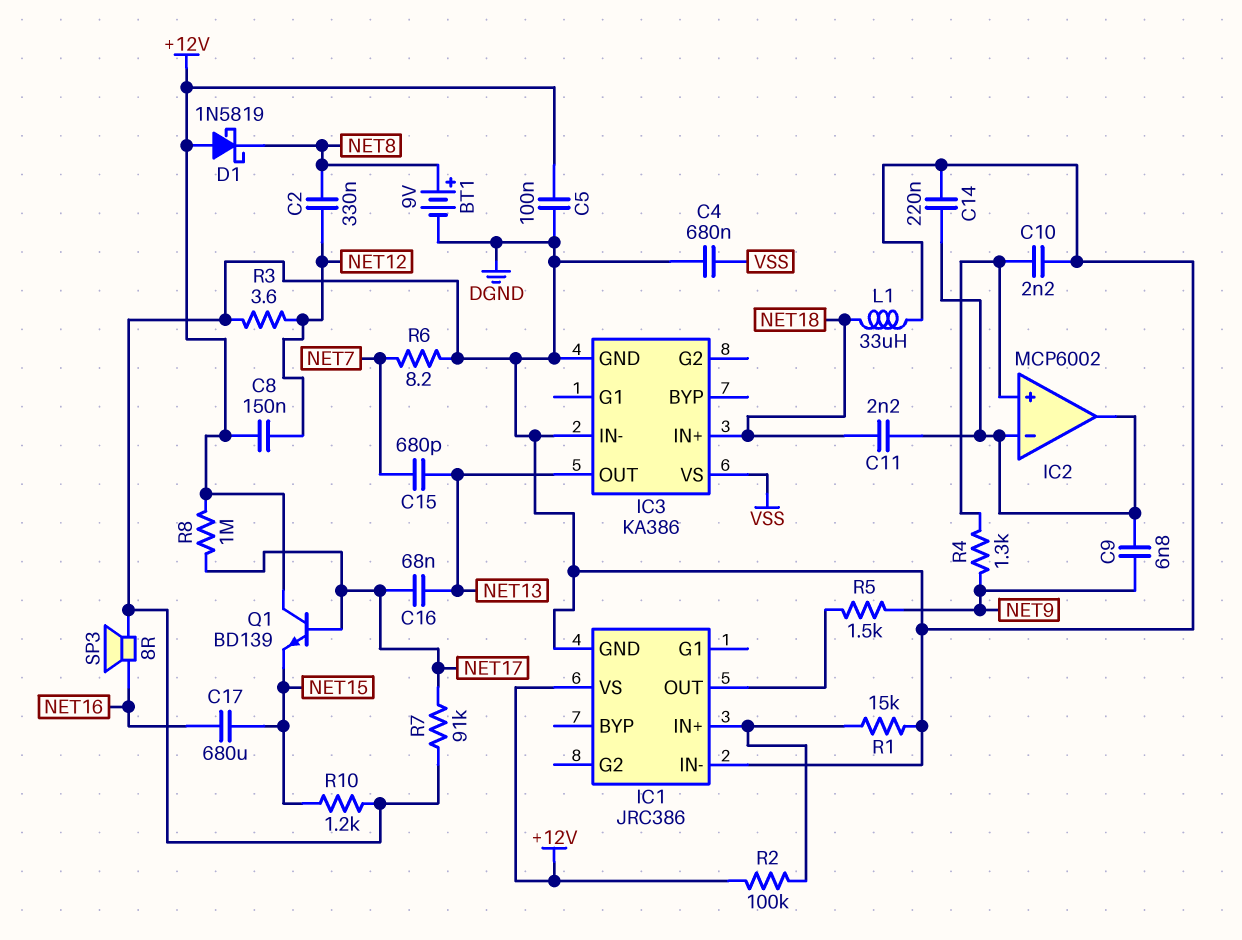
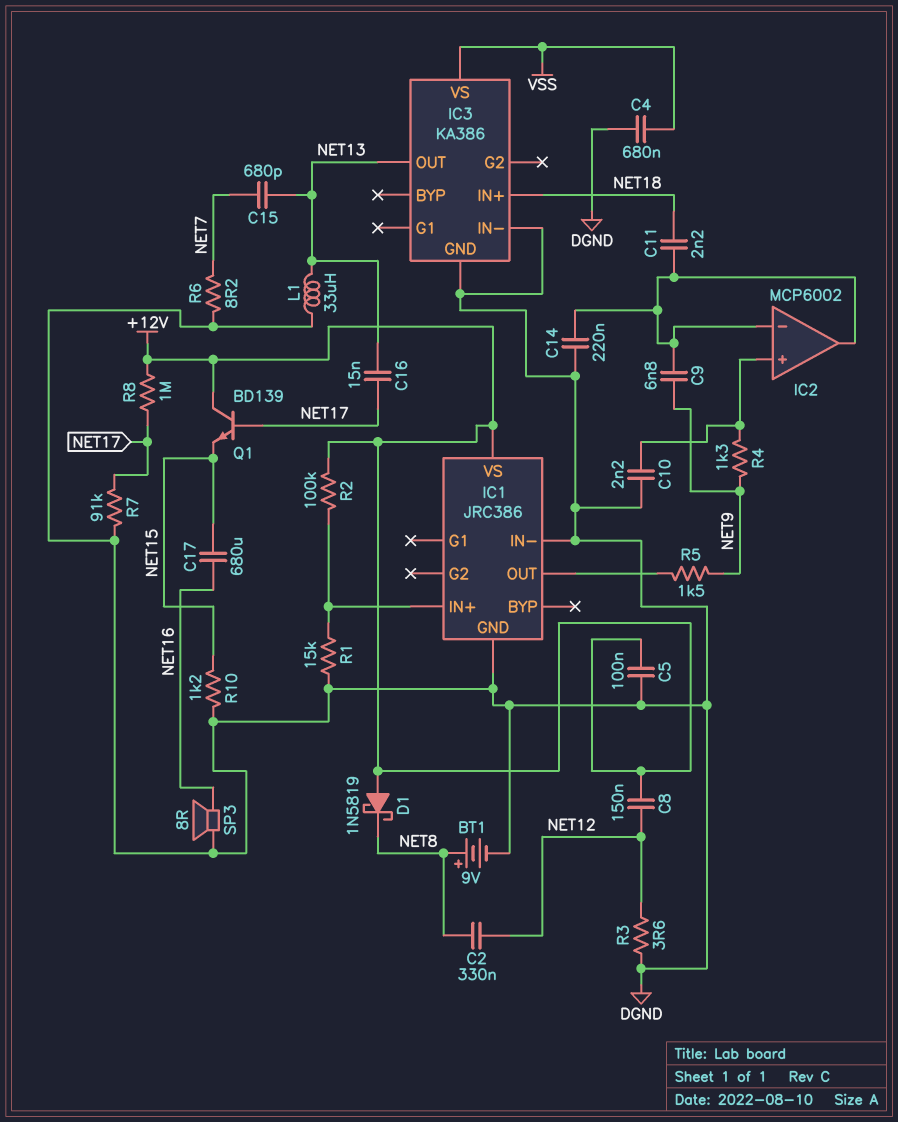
C16: 68nF (NET13, NET17) -> 15nF (NET13, NET17)
L1: 33uH (DGND, NET18) -> 33uH (DGND, NET13)

